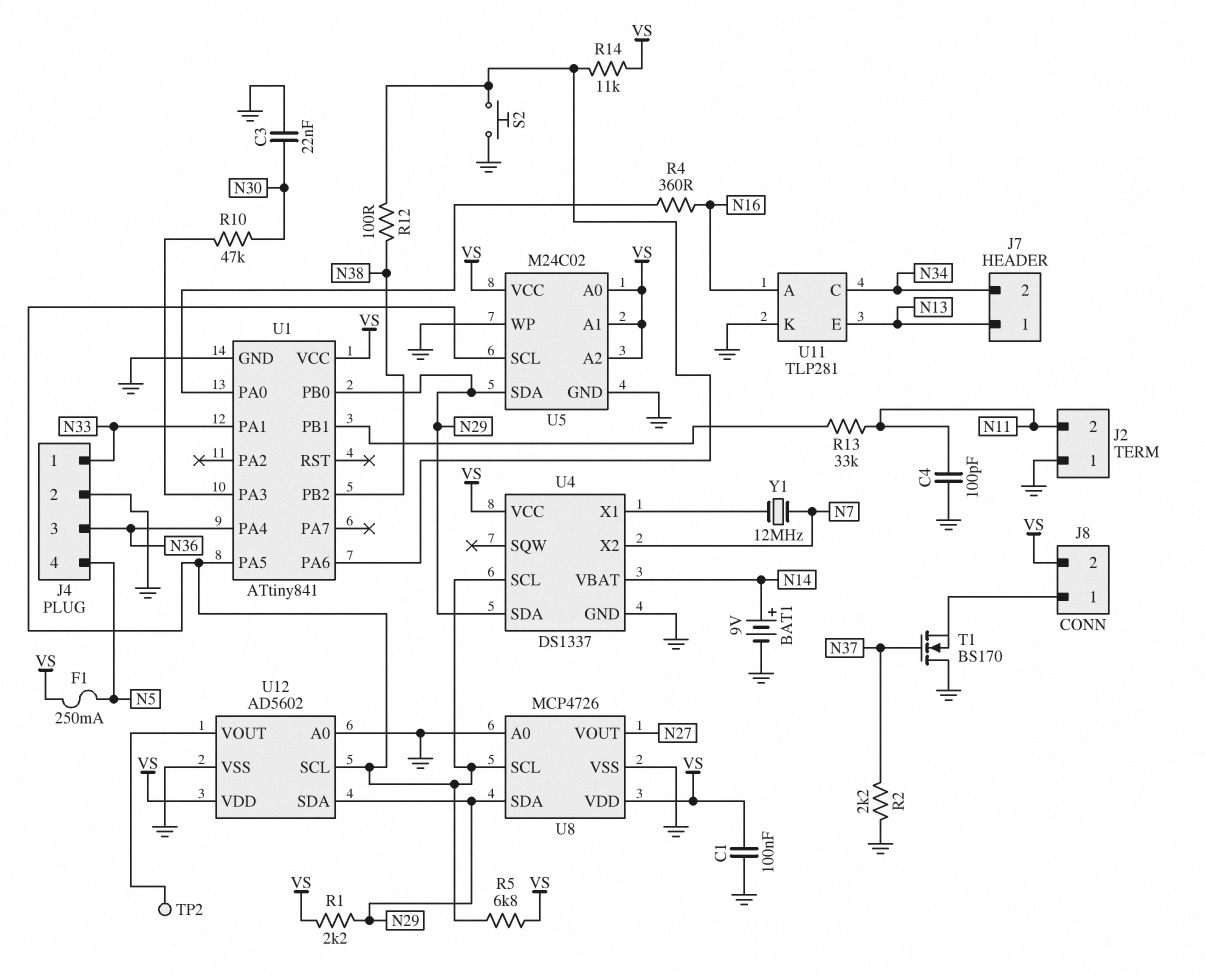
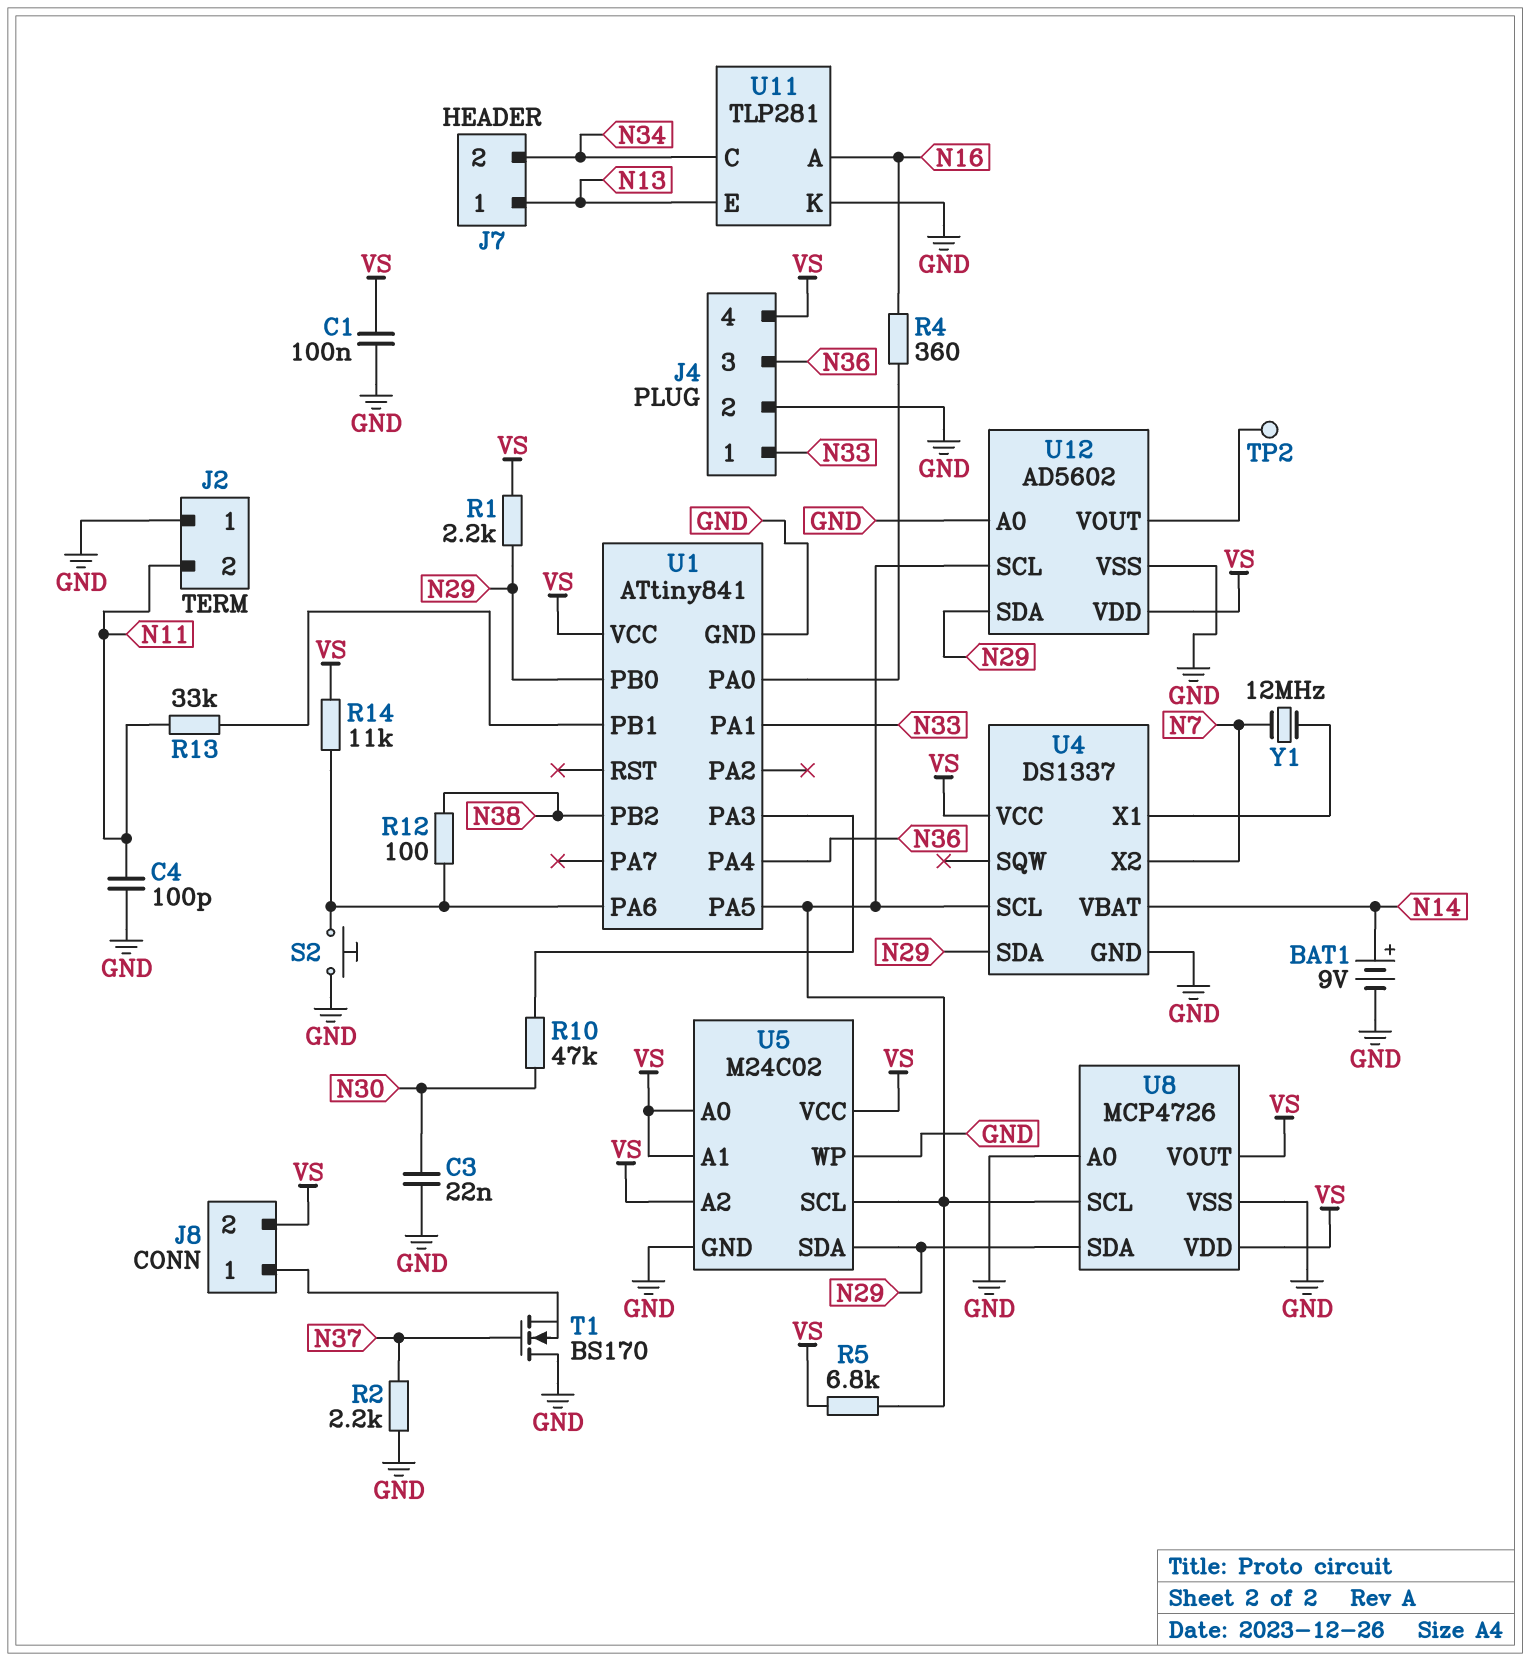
F1: 250mA (N5, VS) -> none
J4 pin 4: N5 -> VS
U8 pin VOUT: N27 -> VS

